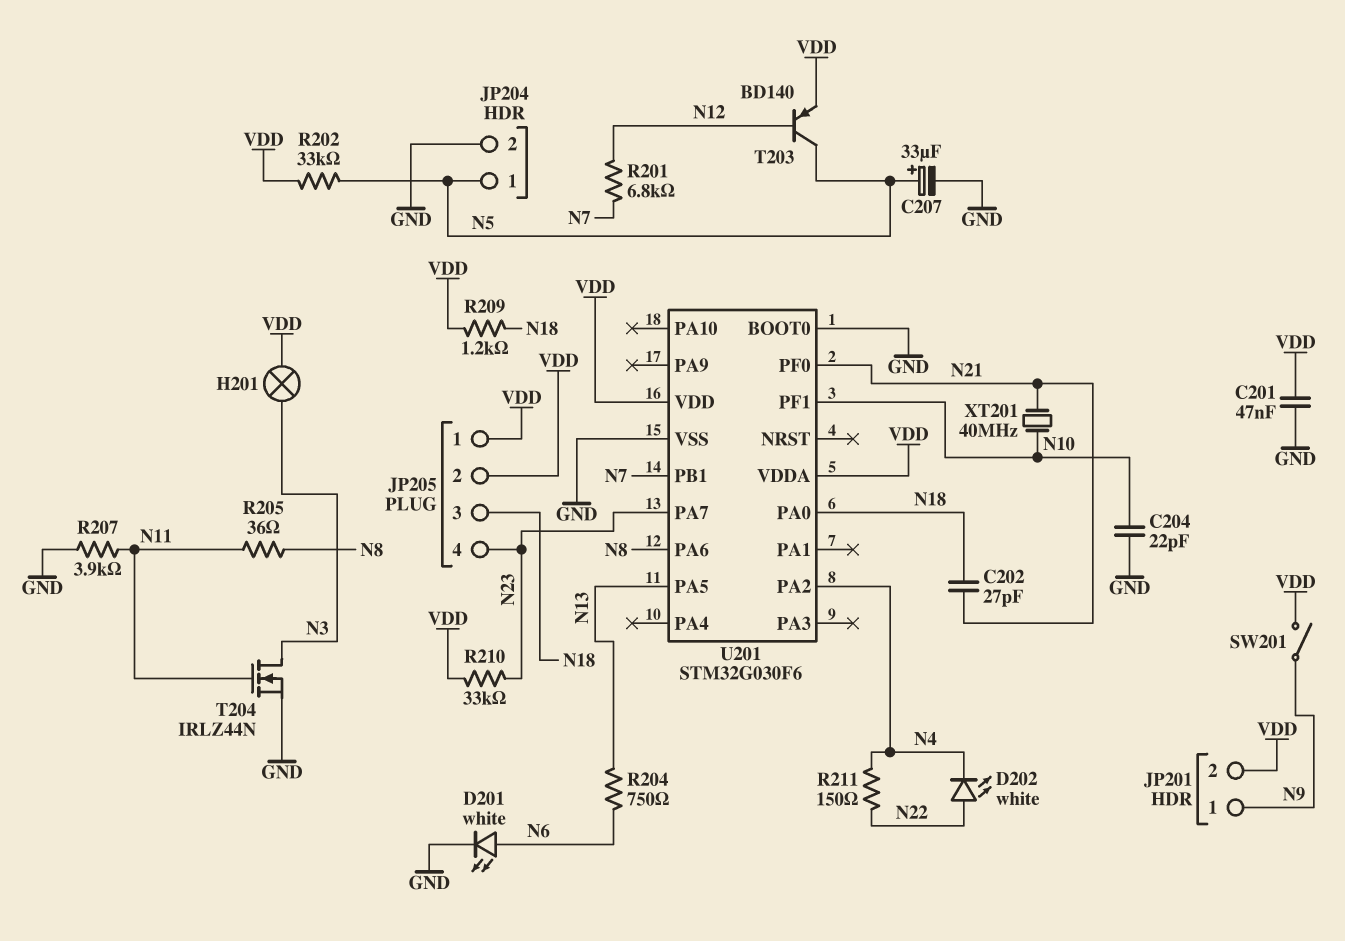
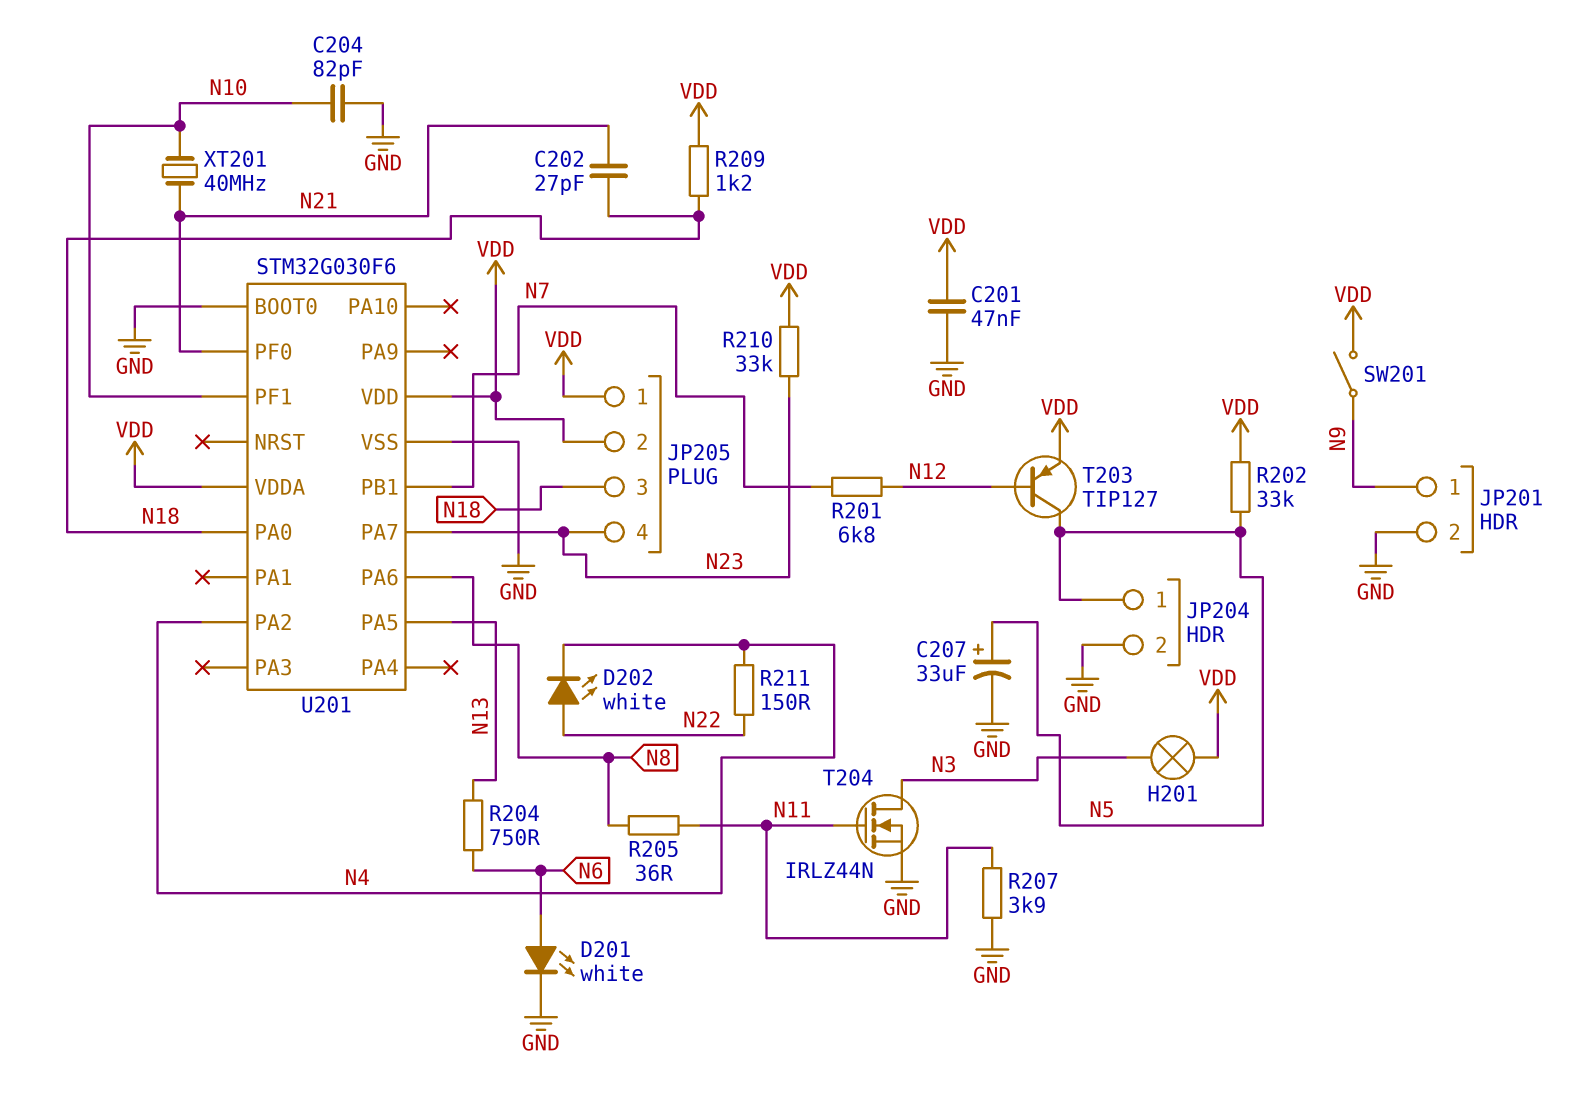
C204: 22pF (GND, N10) -> 82pF (GND, N10)
JP201 pin 2: VDD -> GND
T203: PNP BD140 (B N12, C N5, E VDD) -> PNP TIP127 (B N12, C N5, E VDD)

